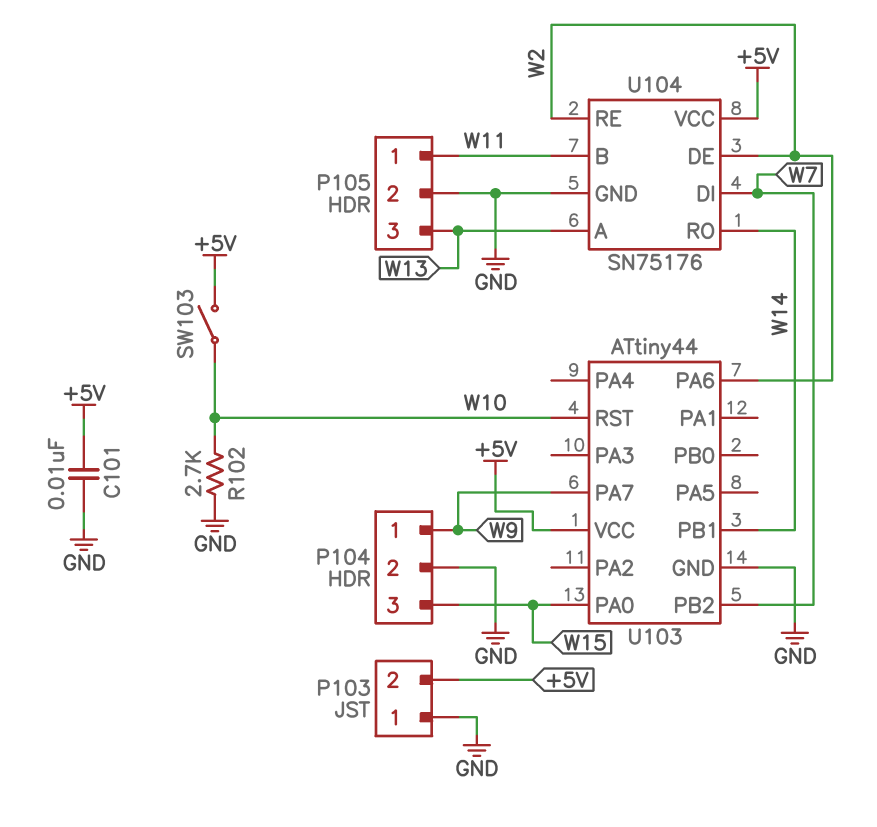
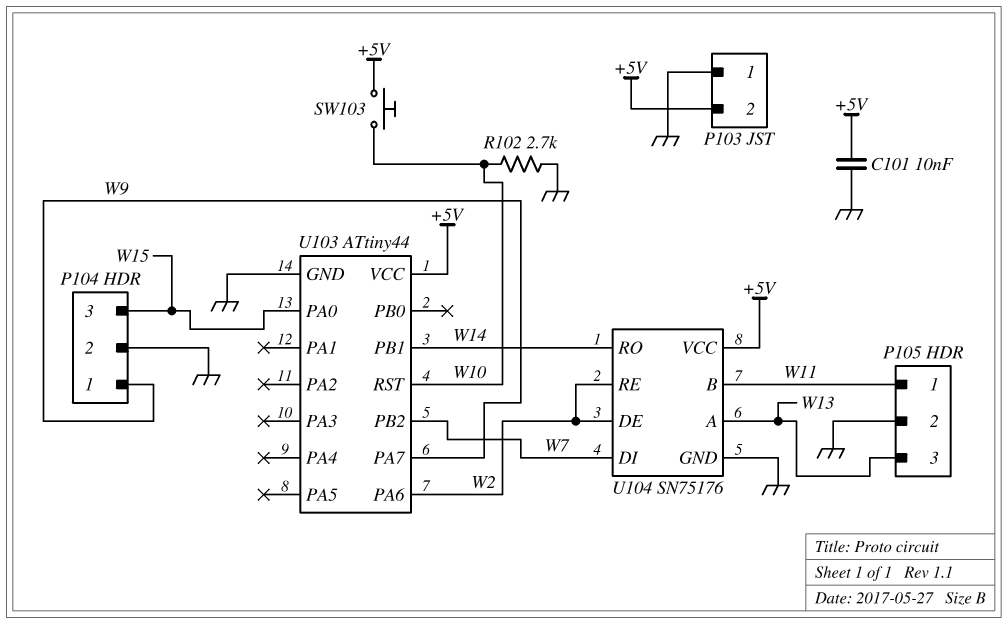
SW103: switch (+5V, W10) -> button (+5V, W10)

